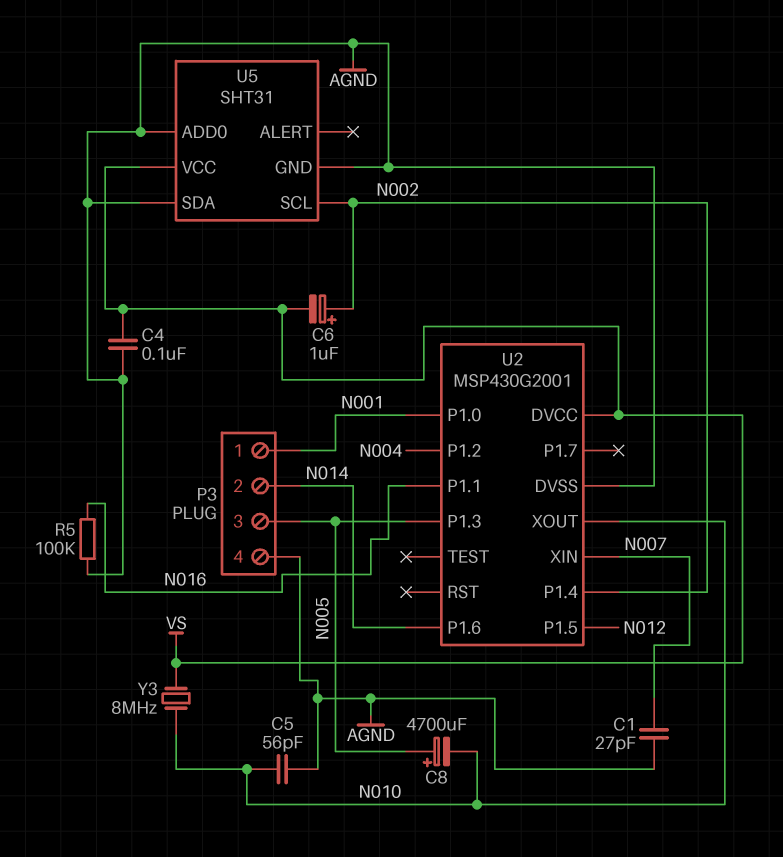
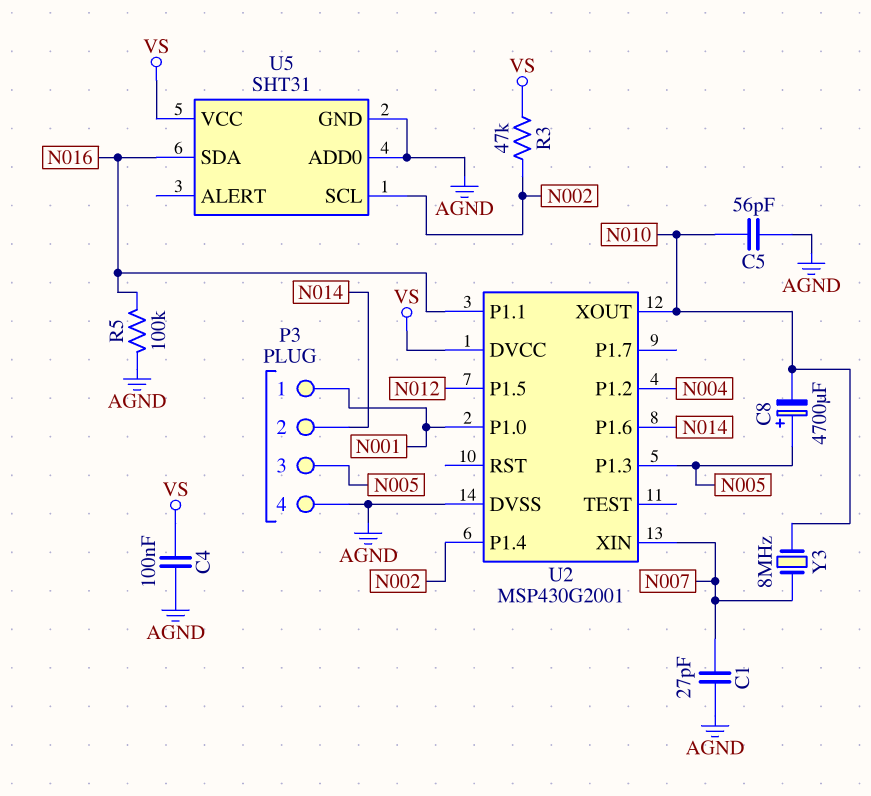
C6: 1uF (plus N002, minus VS) -> none
R3: none -> 47k (N002, VS)
U5 pin SDA: AGND -> N016
Y3: 8MHz (N010, VS) -> 8MHz (N007, N010)

